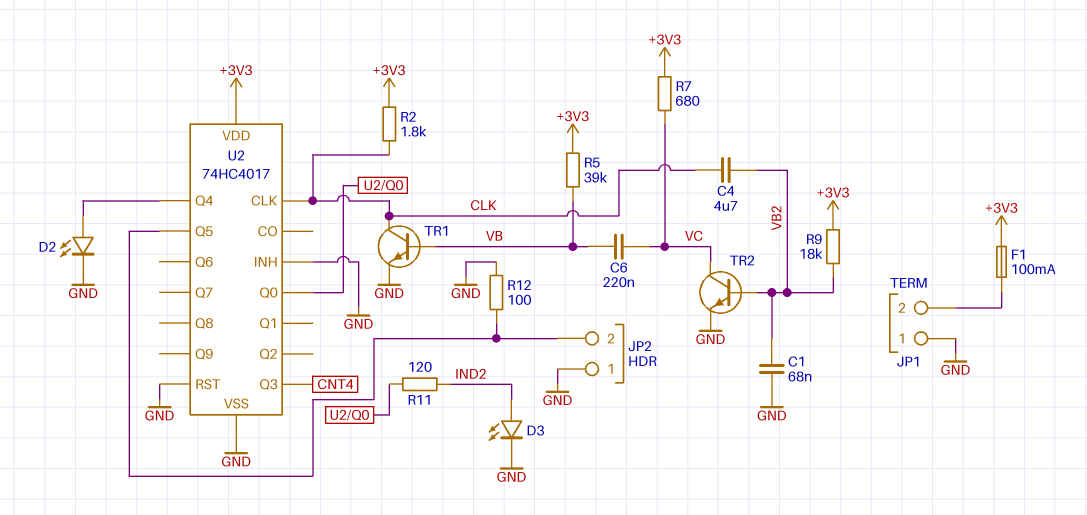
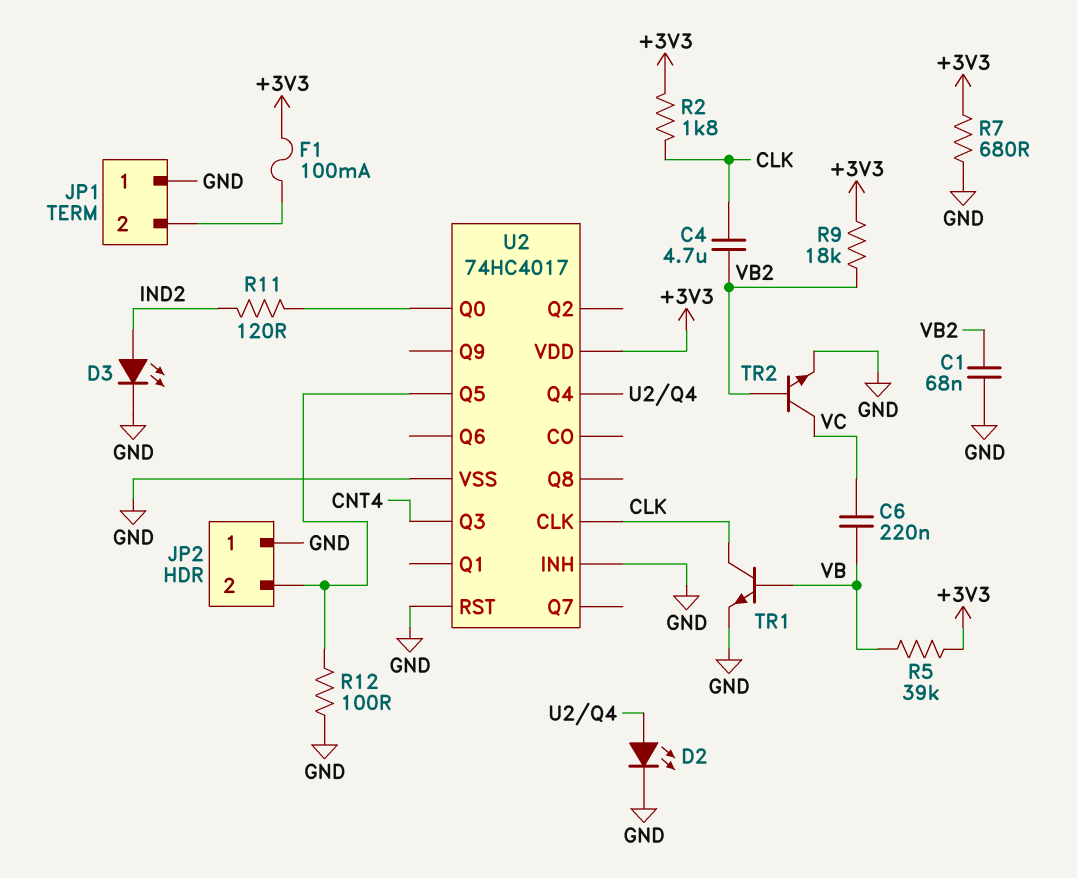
R7: 680 (+3V3, VC) -> 680 (+3V3, GND)

